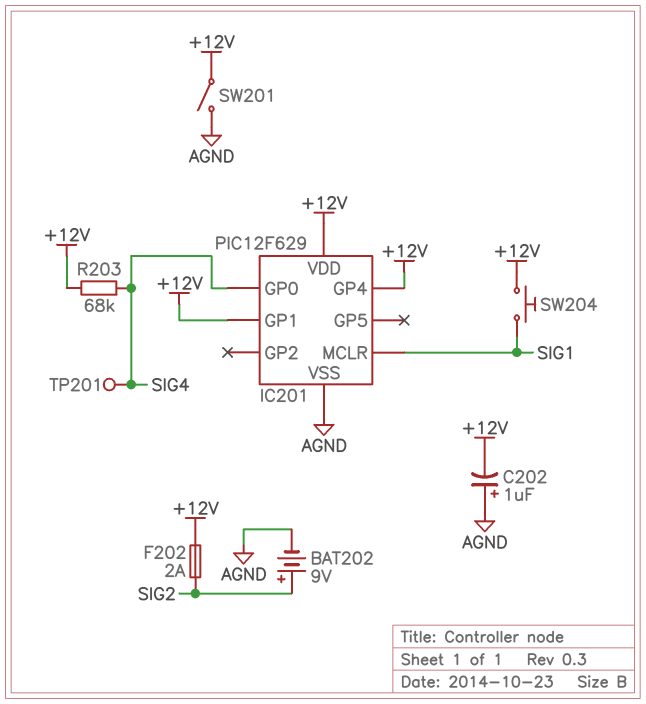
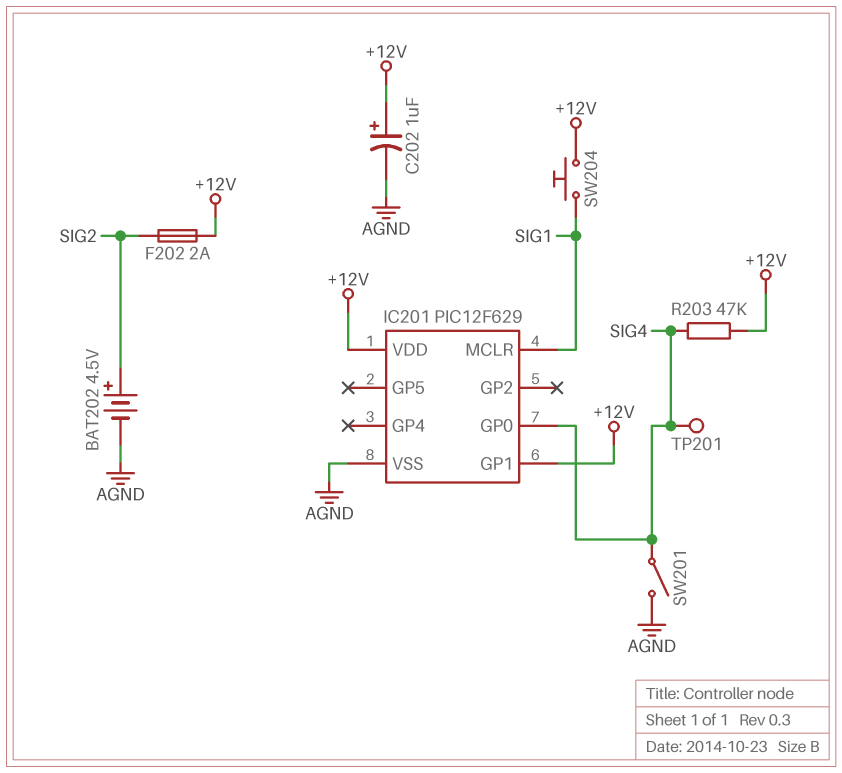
BAT202: 9V (plus SIG2, minus AGND) -> 4.5V (plus SIG2, minus AGND)
C202: 1uF (plus AGND, minus +12V) -> 1uF (plus +12V, minus AGND)
IC201 pin GP4: +12V -> none
R203: 68k (+12V, SIG4) -> 47k (+12V, SIG4)
SW201: switch (+12V, AGND) -> switch (AGND, SIG4)

